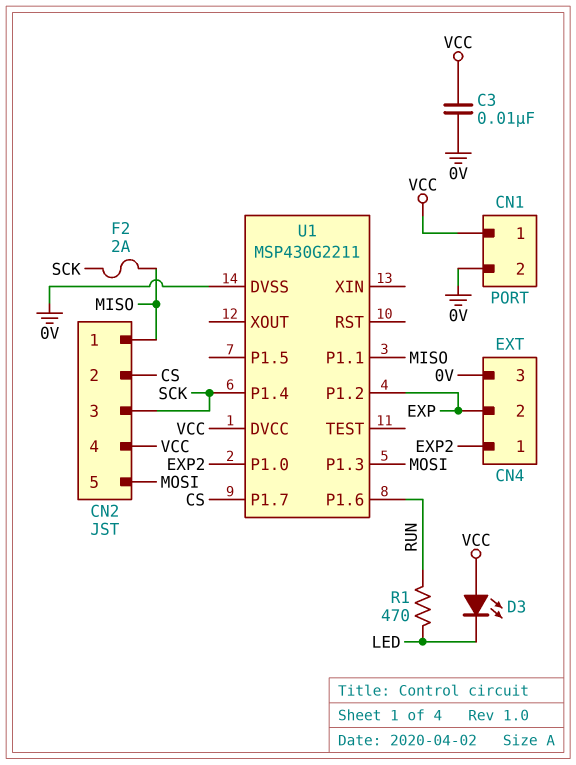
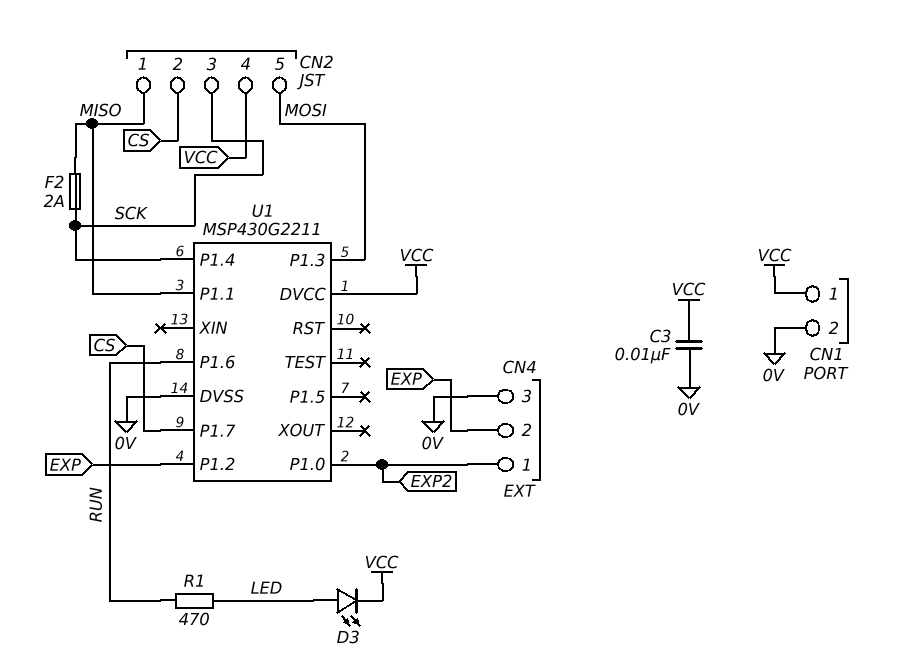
D3: LED (A VCC, K LED) -> LED (A LED, K VCC)

